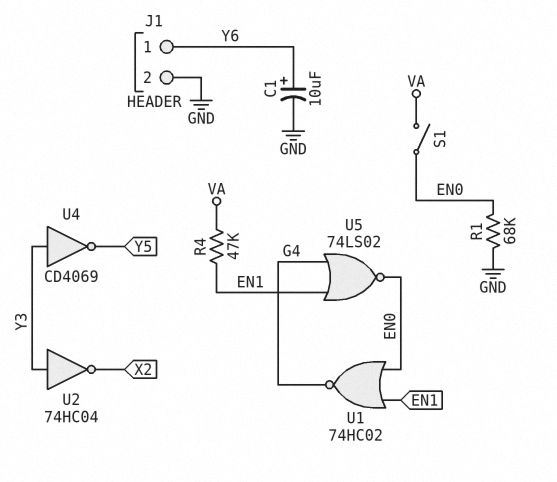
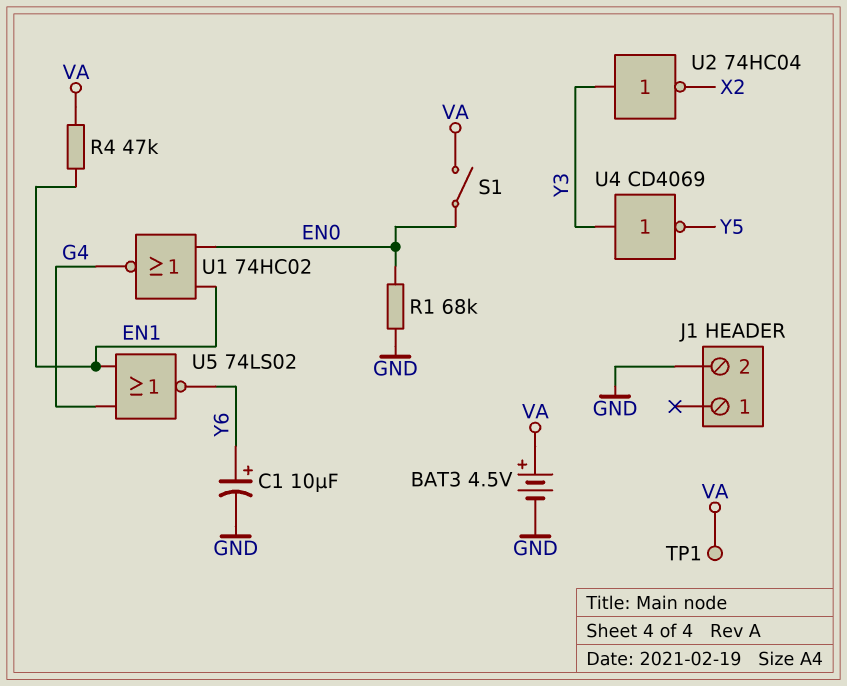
BAT3: none -> 4.5V (plus VA, minus GND)
J1 pin 1: Y6 -> none
TP1: none -> test point (VA)
U5: NOR 74LS02 (in EN1, in G4, out EN0) -> NOR 74LS02 (in EN1, in G4, out Y6)

